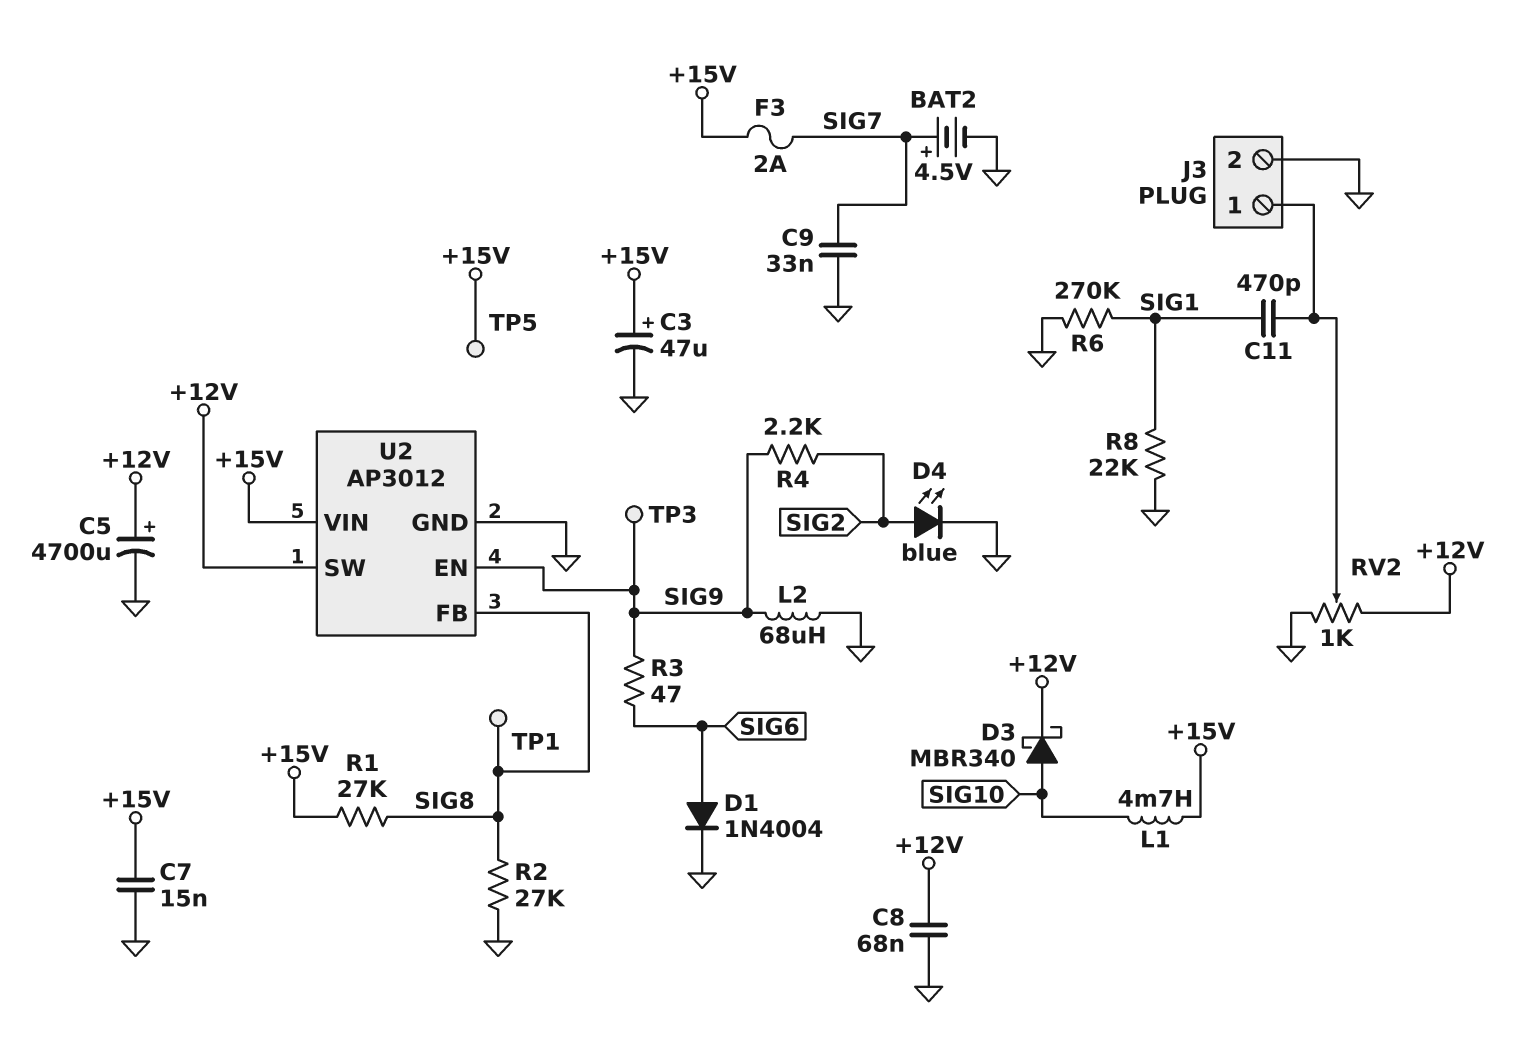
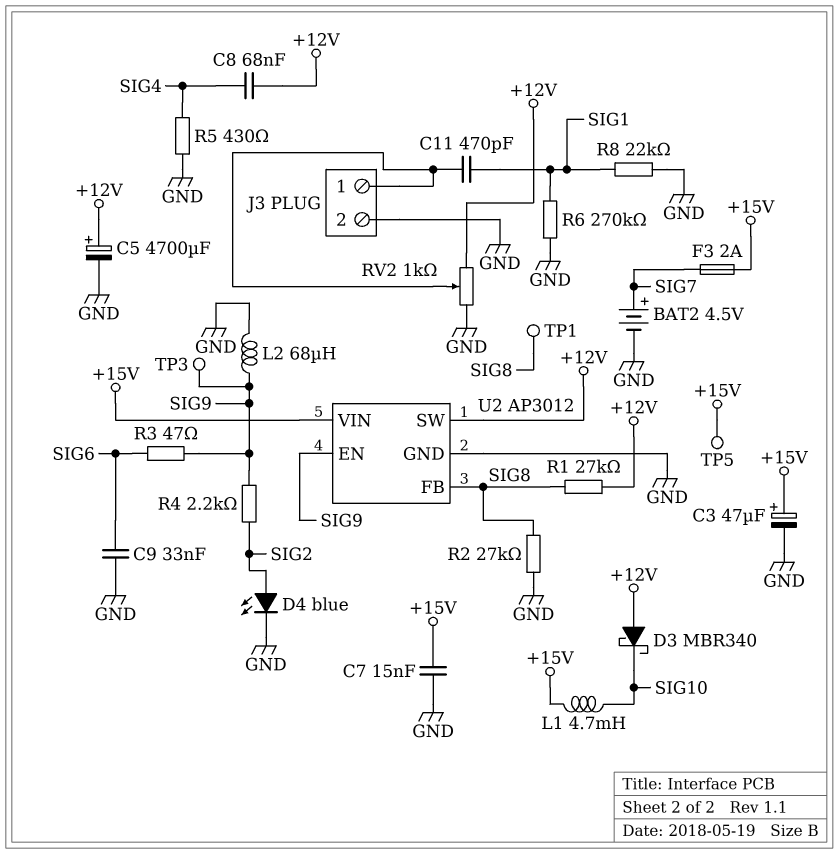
C8: 68nF (+12V, GND) -> 68nF (+12V, SIG4)
C9: 33nF (GND, SIG7) -> 33nF (GND, SIG6)
D1: diode 1N4004 (A SIG6, K GND) -> none
D3: schottky MBR340 (A SIG10, K +12V) -> schottky MBR340 (A +12V, K SIG10)
R1: 27k (+15V, SIG8) -> 27k (+12V, SIG8)
R5: none -> 430 (GND, SIG4)

